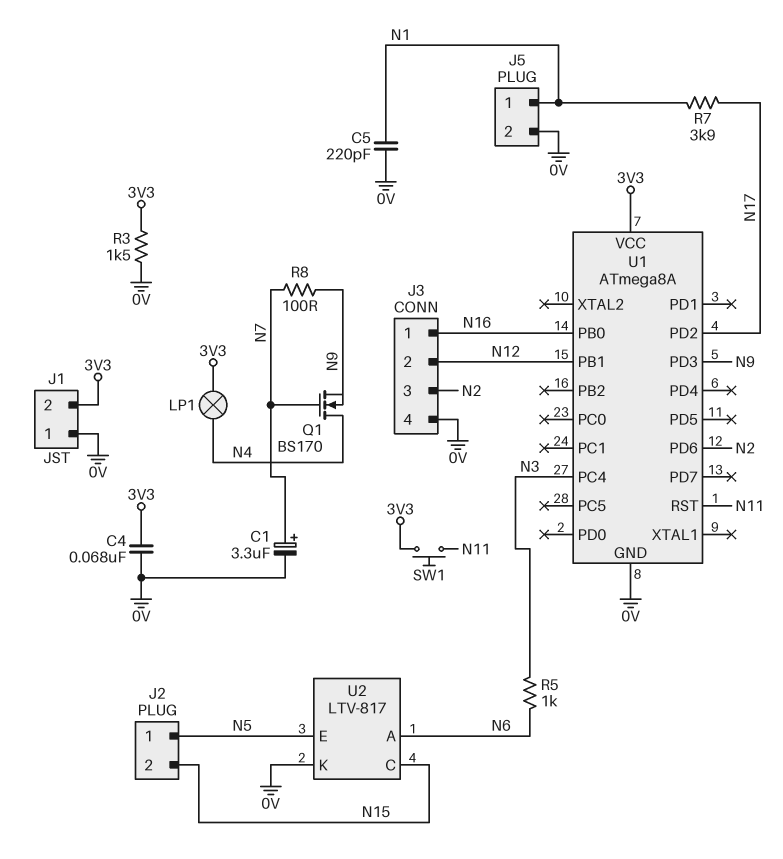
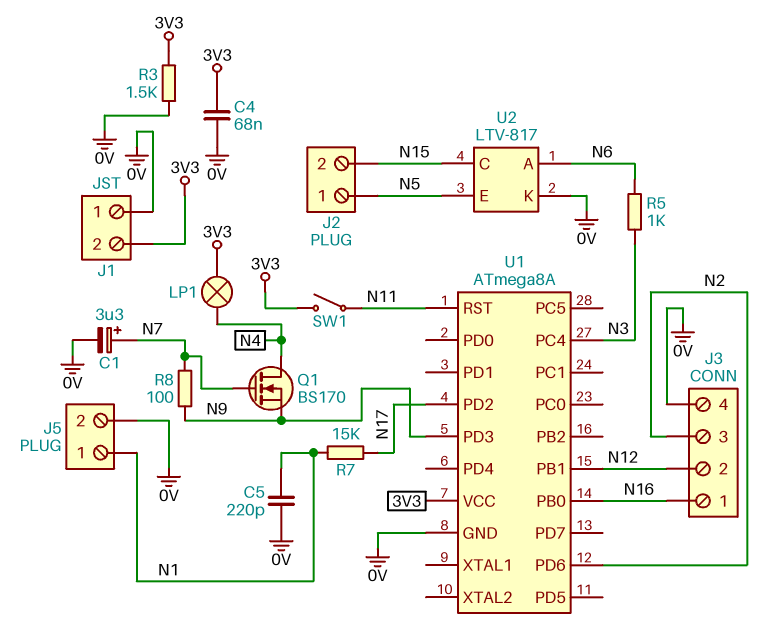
R7: 3.9k (N1, N17) -> 15k (N1, N17)
SW1: button (3V3, N11) -> switch (3V3, N11)

